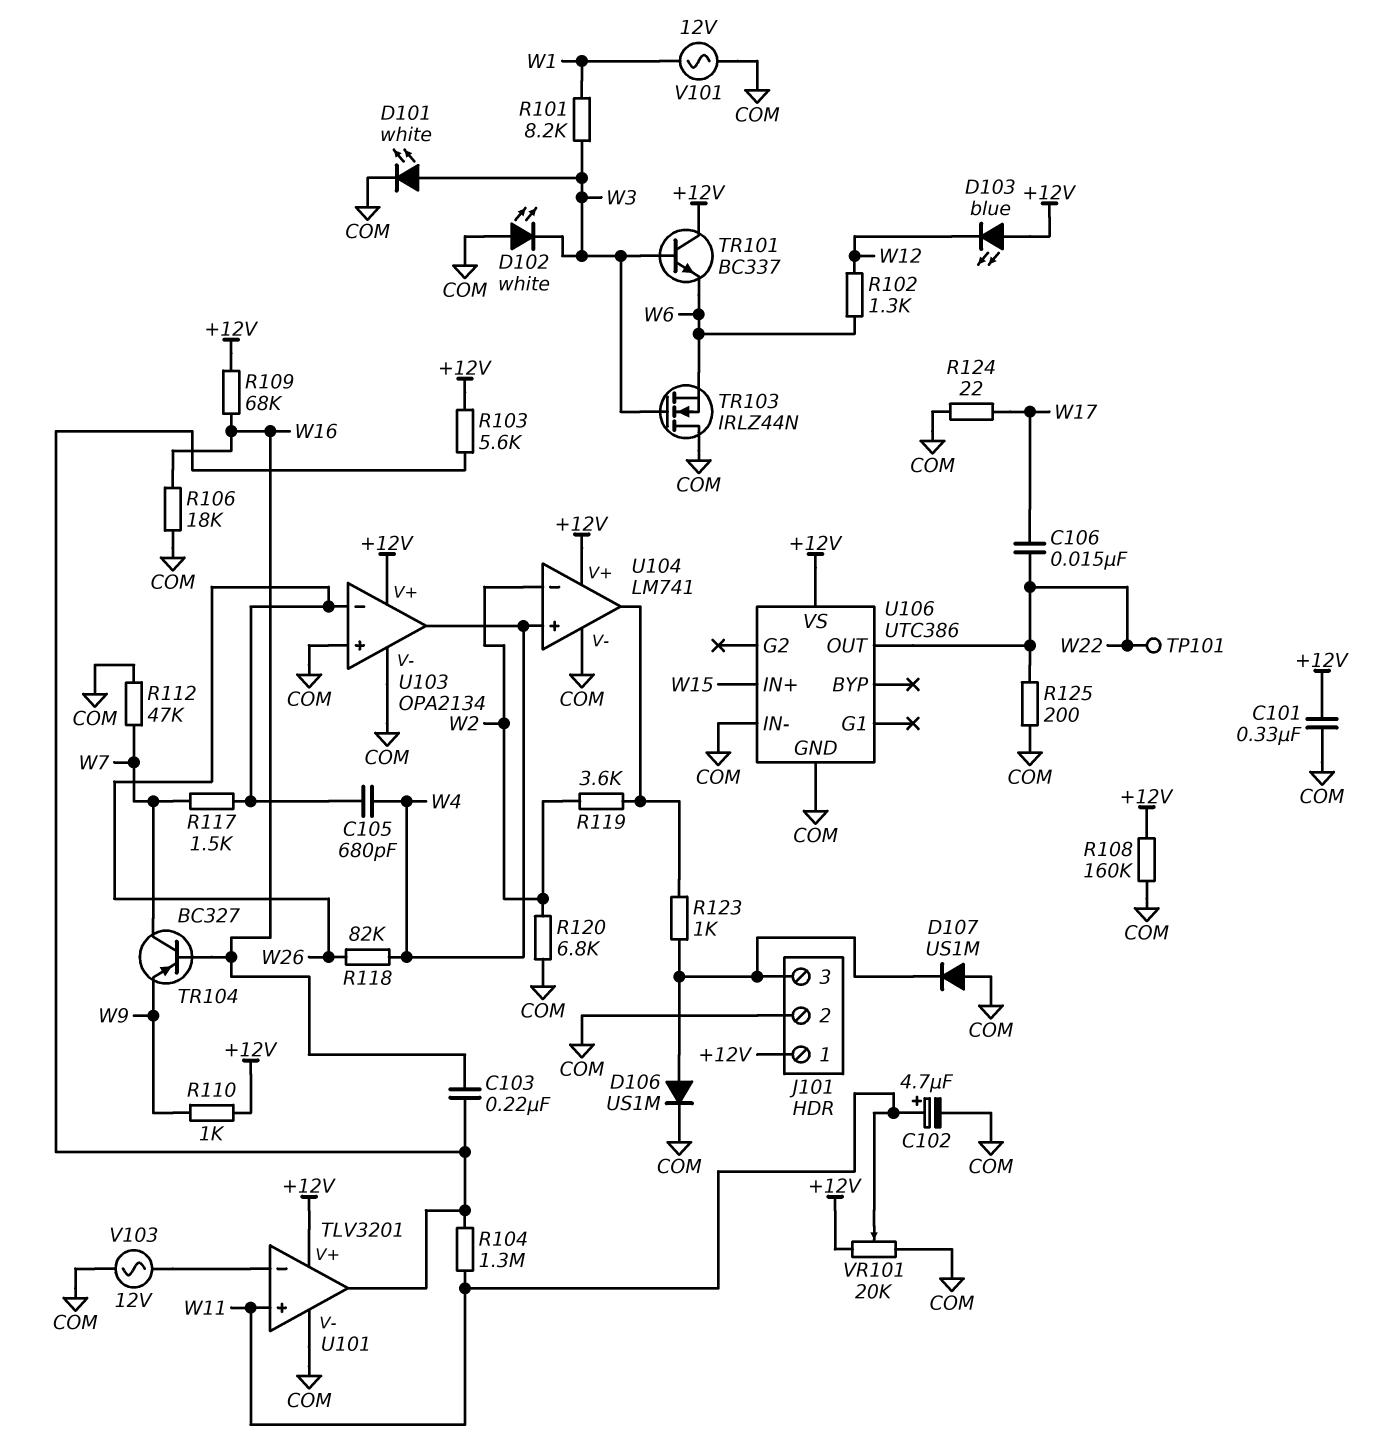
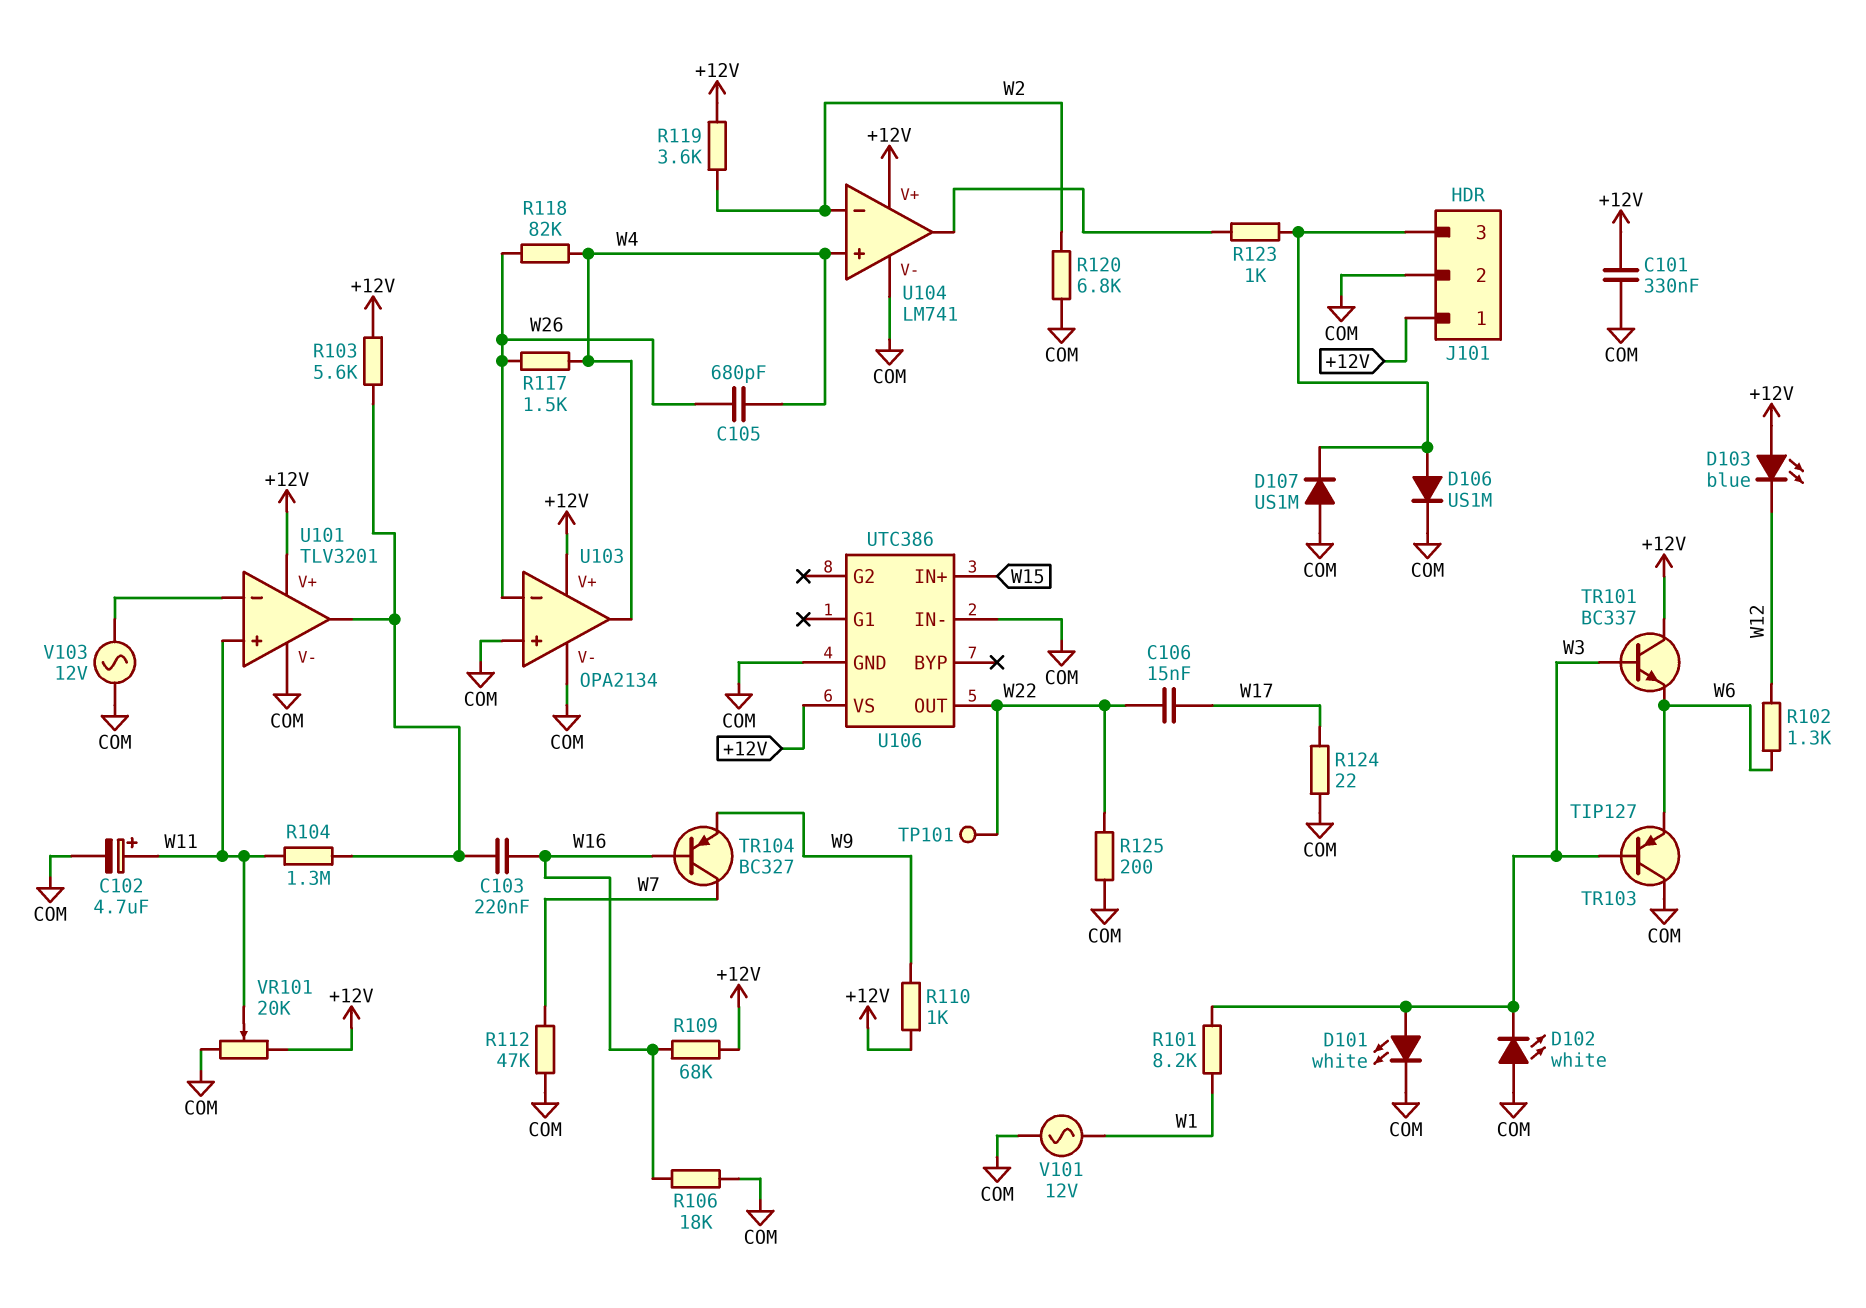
R108: 160k (+12V, COM) -> none
R117: 1.5k (W7, W26) -> 1.5k (W4, W26)
R119: 3.6k (U104/out, W2) -> 3.6k (+12V, W2)
TR103: NMOS IRLZ44N (G W3, D COM, S W6) -> PNP TIP127 (B W3, C COM, E W6)

